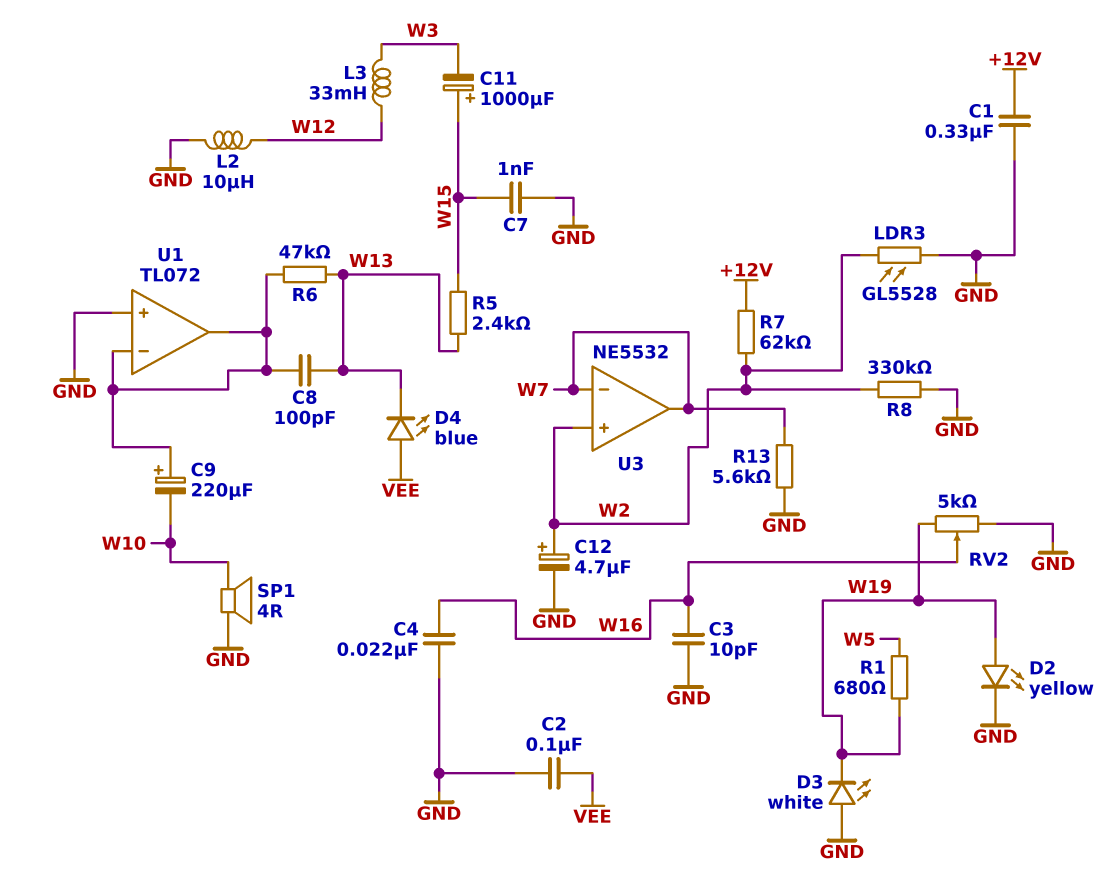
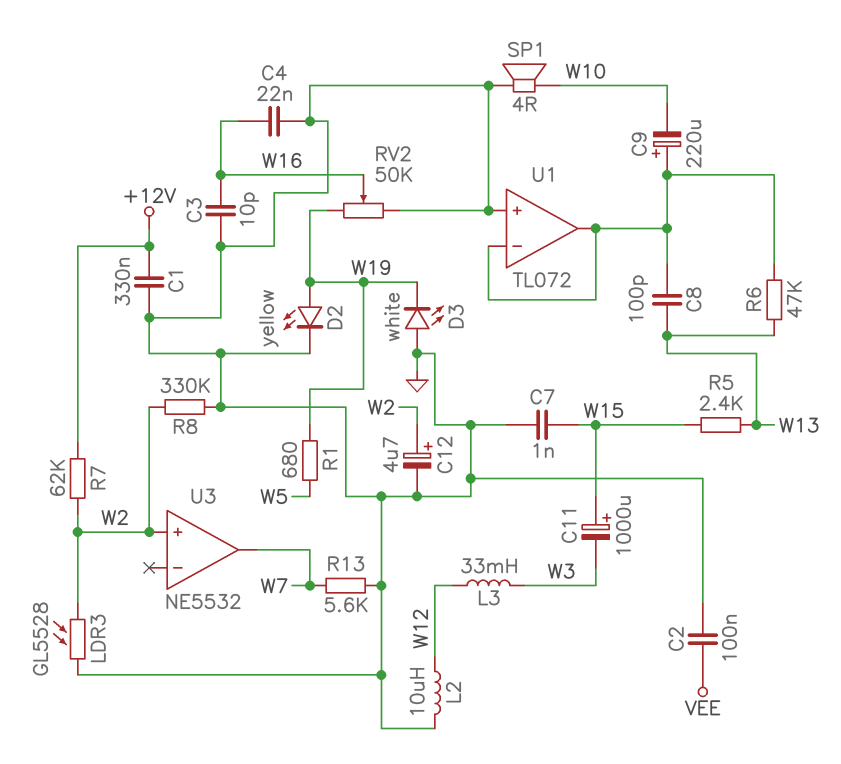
D4: LED blue (A VEE, K W13) -> none
RV2: 5k (GND, W19, wiper W16) -> 50k (GND, W19, wiper W16)
U3 pin in-: W7 -> none

